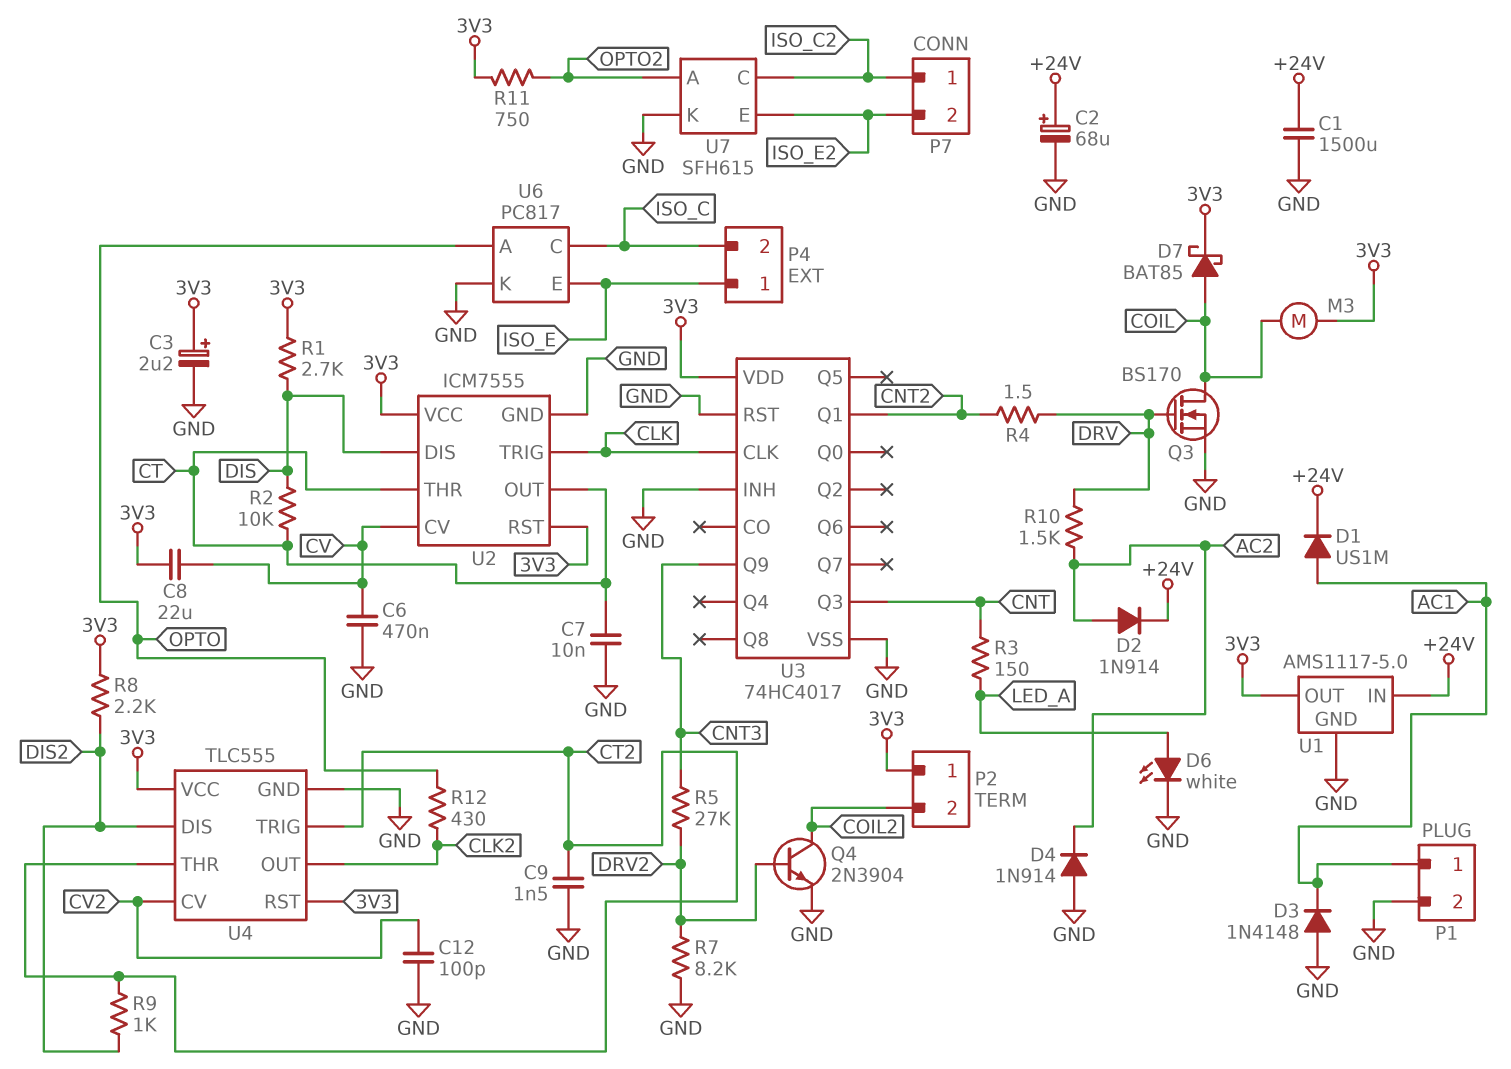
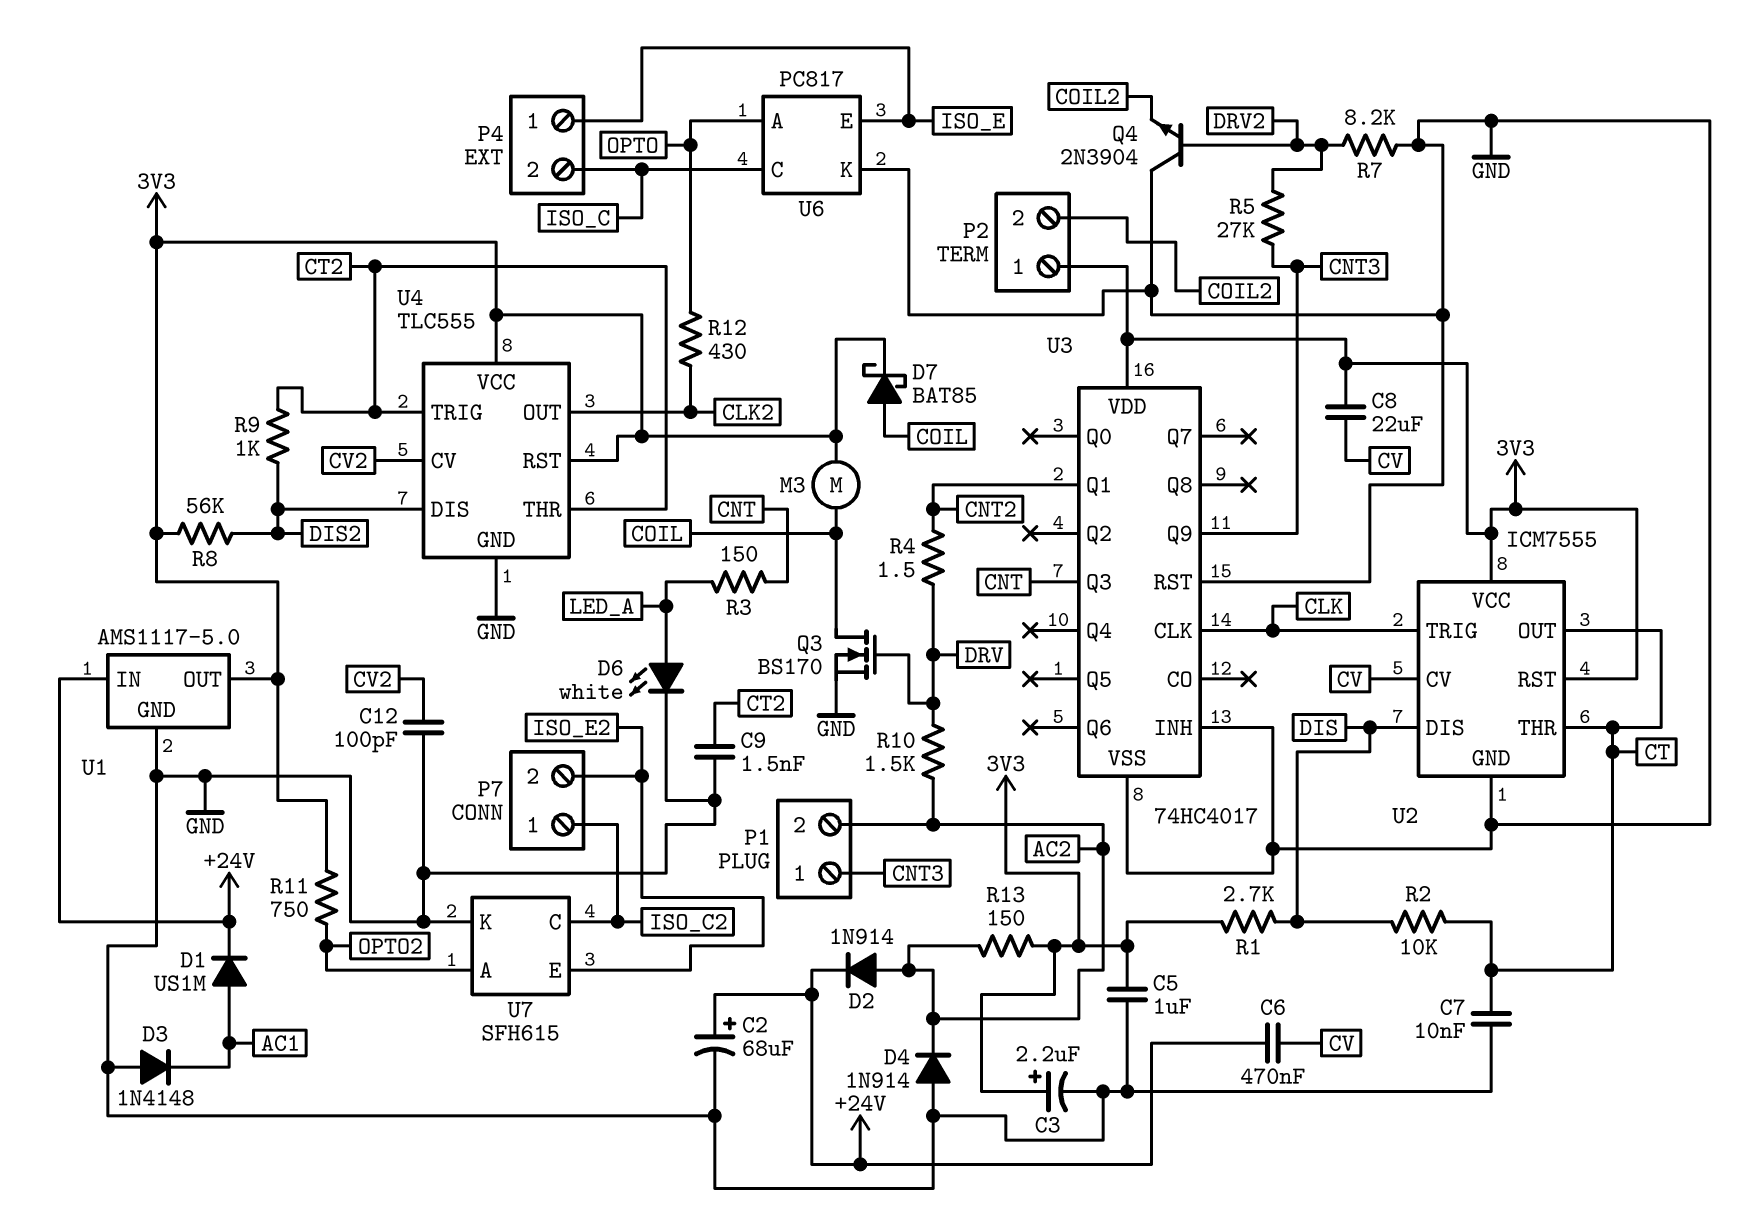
C1: 1500uF (+24V, GND) -> none
C5: none -> 1uF (3V3, GND)
C6: 470nF (CV, GND) -> 470nF (+24V, CV)
P1 pin 1: AC1 -> CNT3
P1 pin 2: GND -> AC2
Q4: NPN 2N3904 (B DRV2, C COIL2, E GND) -> NPN 2N3904 (B DRV2, C GND, E COIL2)
R8: 2.2k (3V3, DIS2) -> 56k (3V3, DIS2)
R13: none -> 150 (3V3, AC2)

